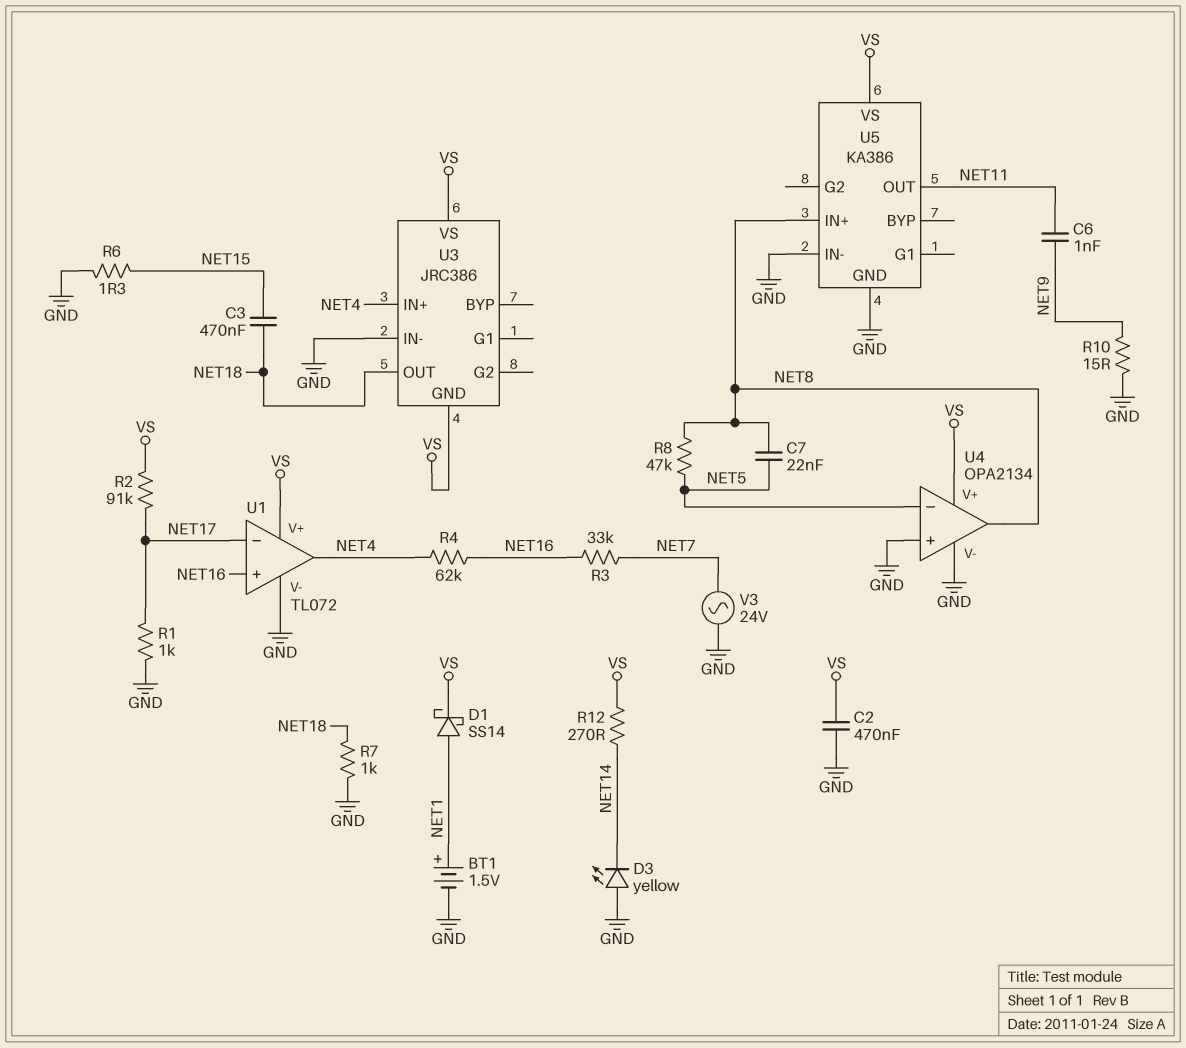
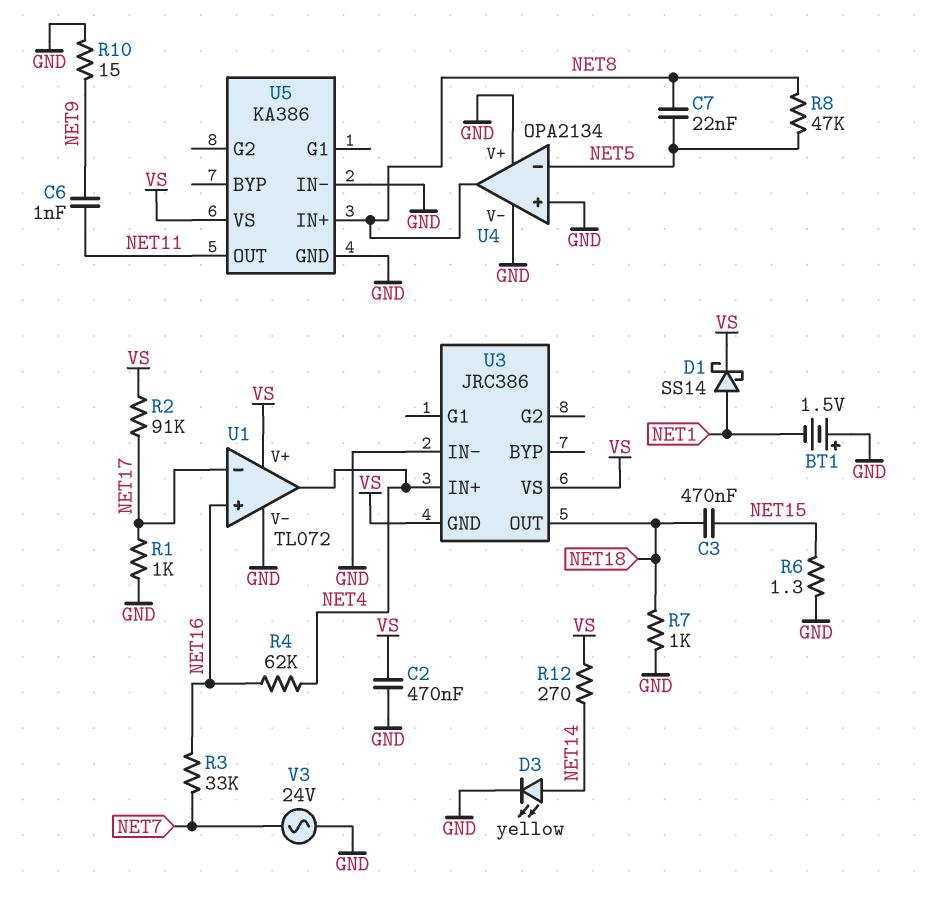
BT1: 1.5V (plus NET1, minus GND) -> 1.5V (plus GND, minus NET1)
D3: LED yellow (A GND, K NET14) -> LED yellow (A NET14, K GND)
U4 pin V+: VS -> GND

